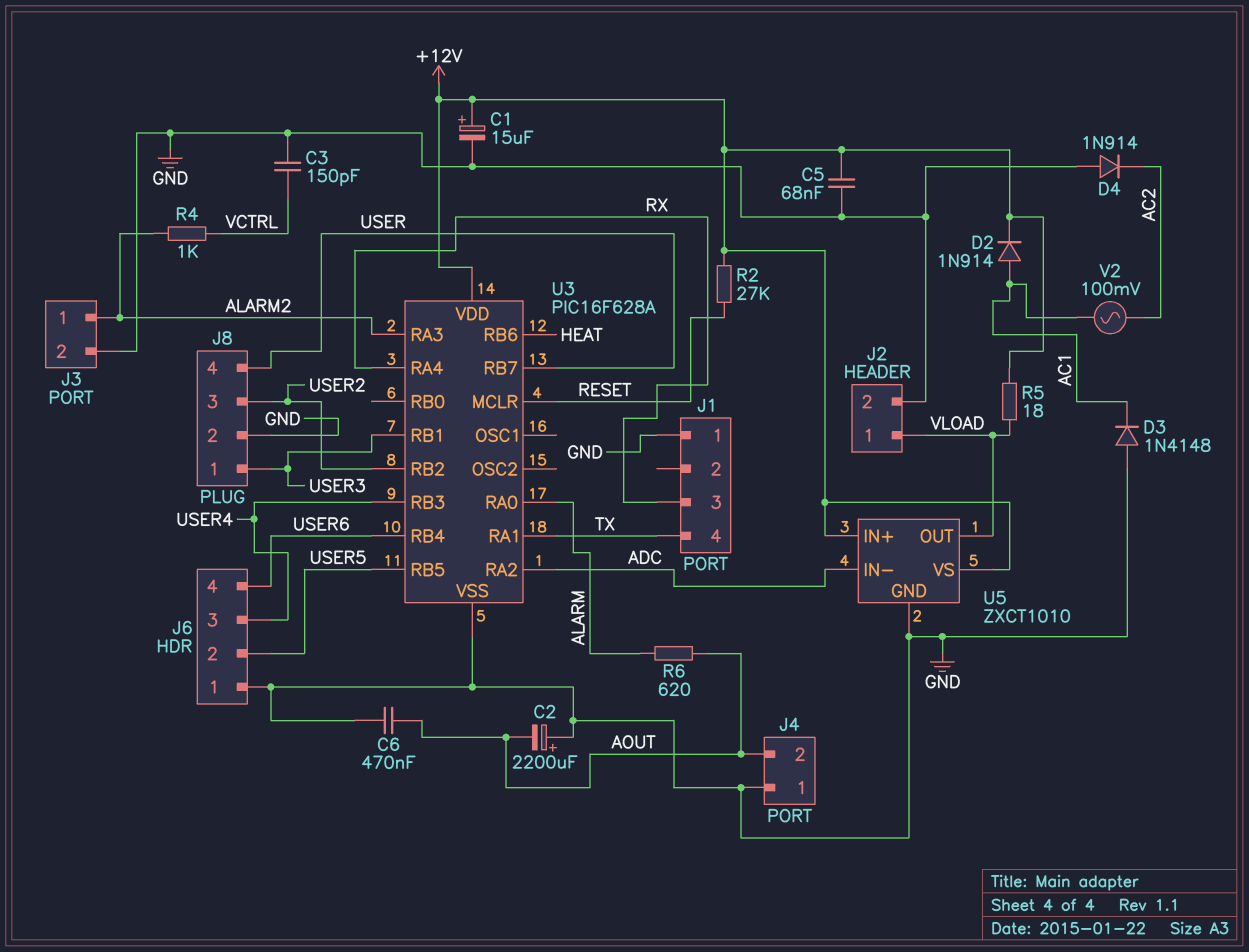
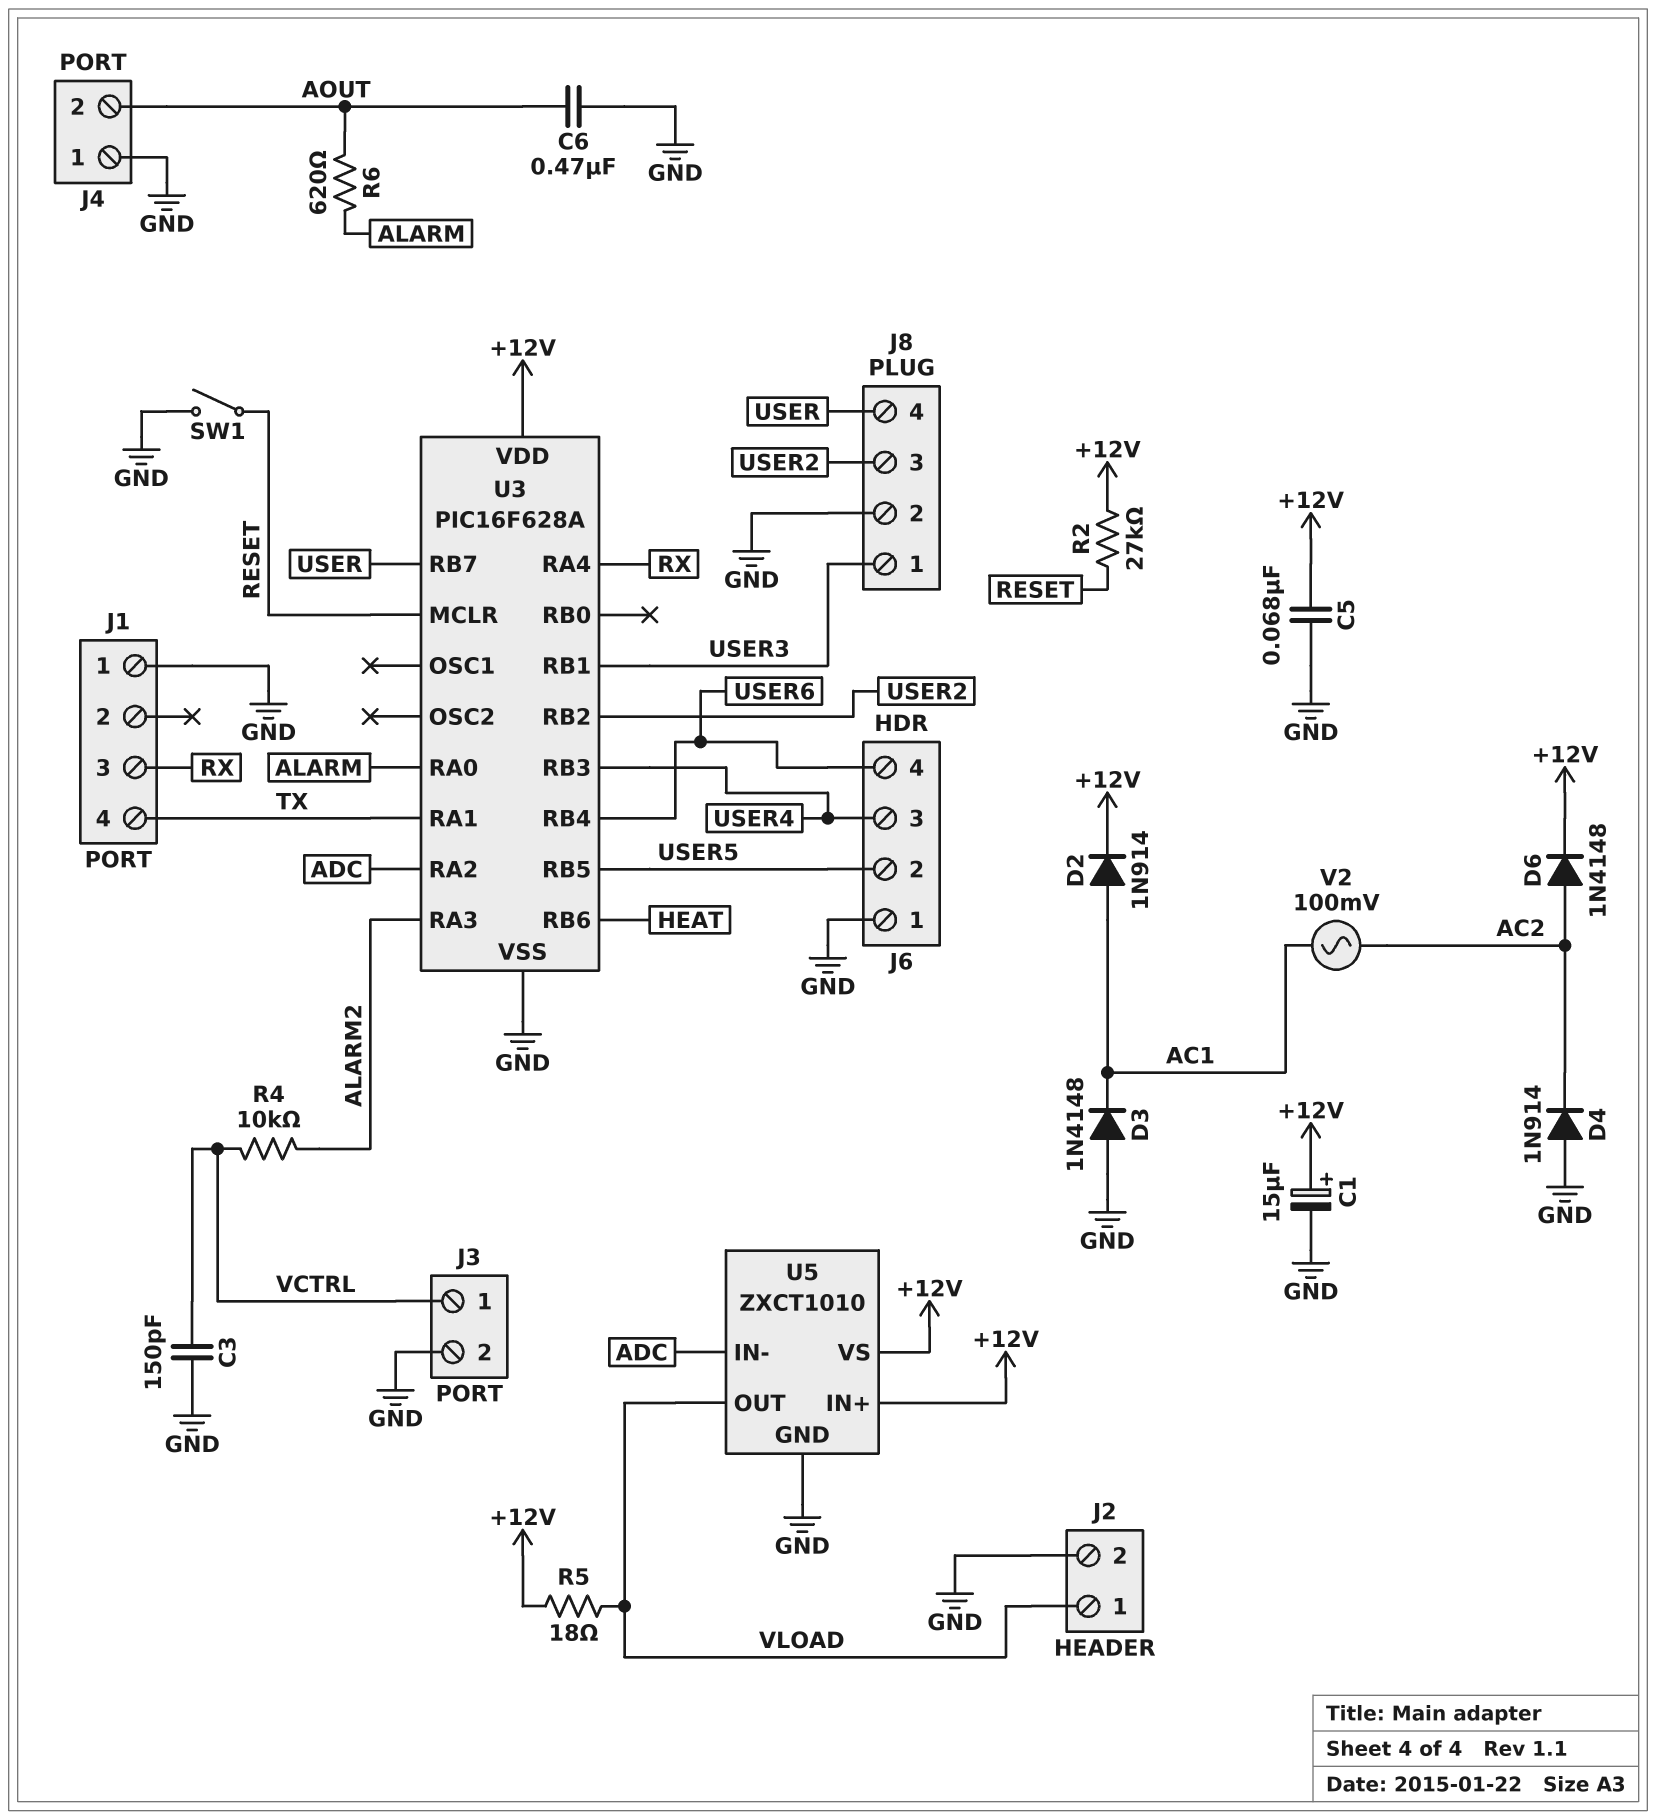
C2: 2200uF (plus GND, minus AOUT) -> none
D6: none -> diode 1N4148 (A AC2, K +12V)
J3 pin 1: ALARM2 -> VCTRL
R4: 1k (ALARM2, VCTRL) -> 10k (ALARM2, VCTRL)
SW1: none -> switch (GND, RESET)

